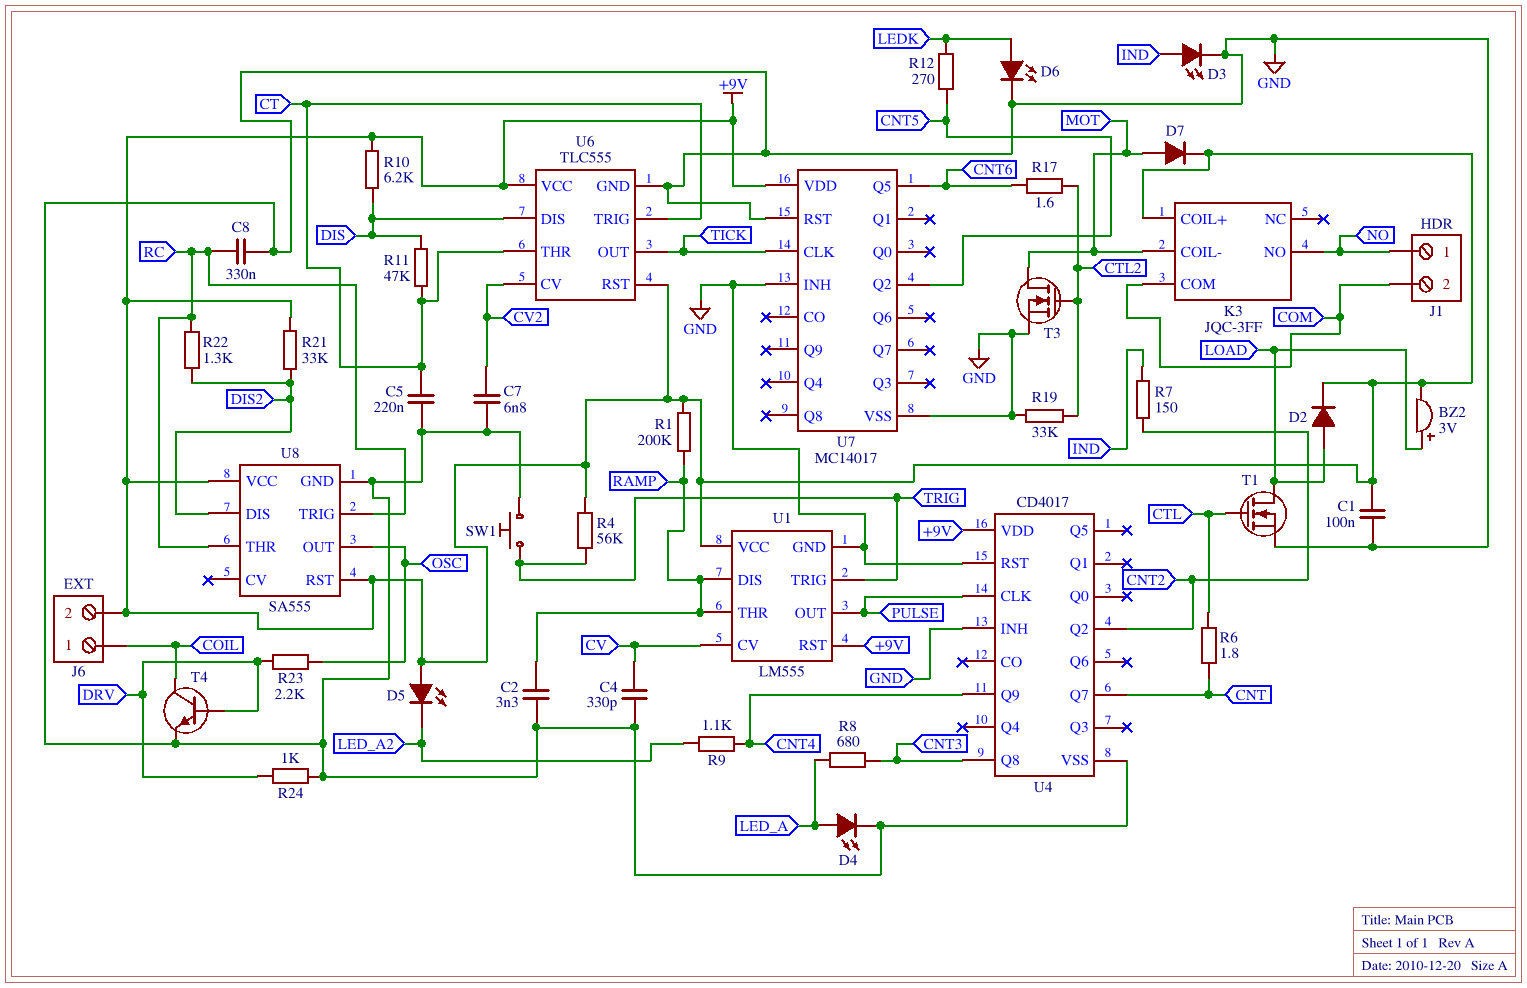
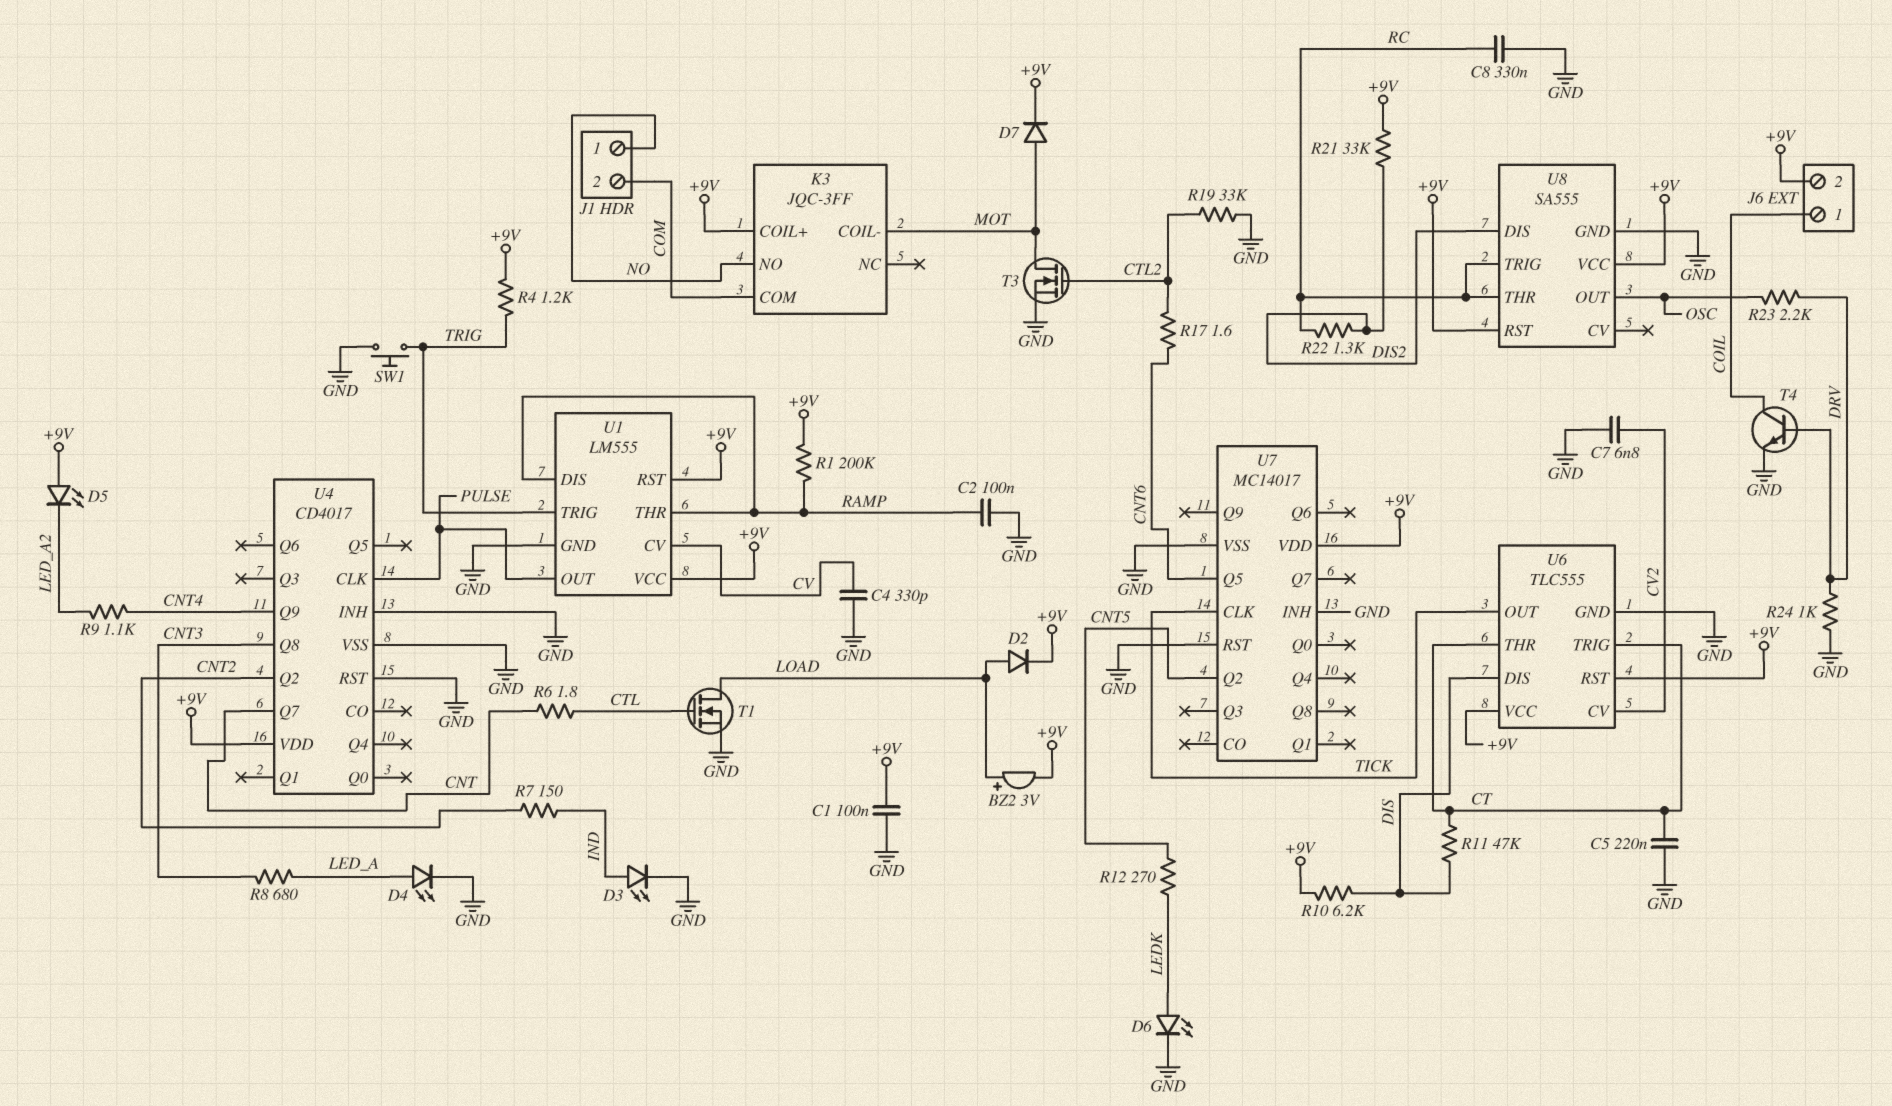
C2: 3.3nF (GND, RAMP) -> 100nF (GND, RAMP)
R4: 56k (+9V, TRIG) -> 1.2k (+9V, TRIG)

